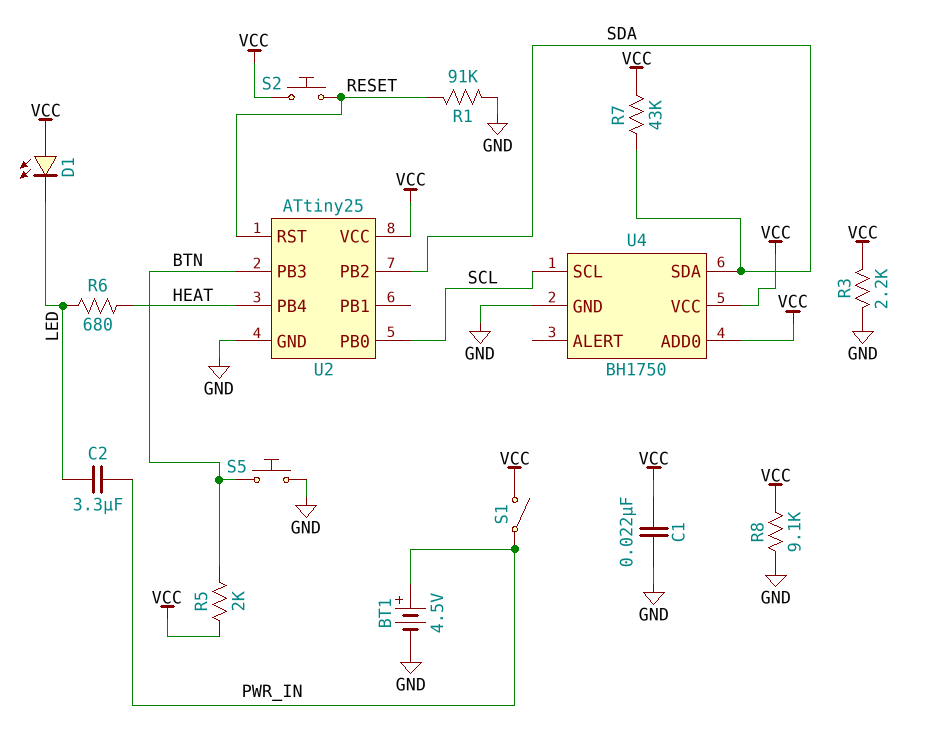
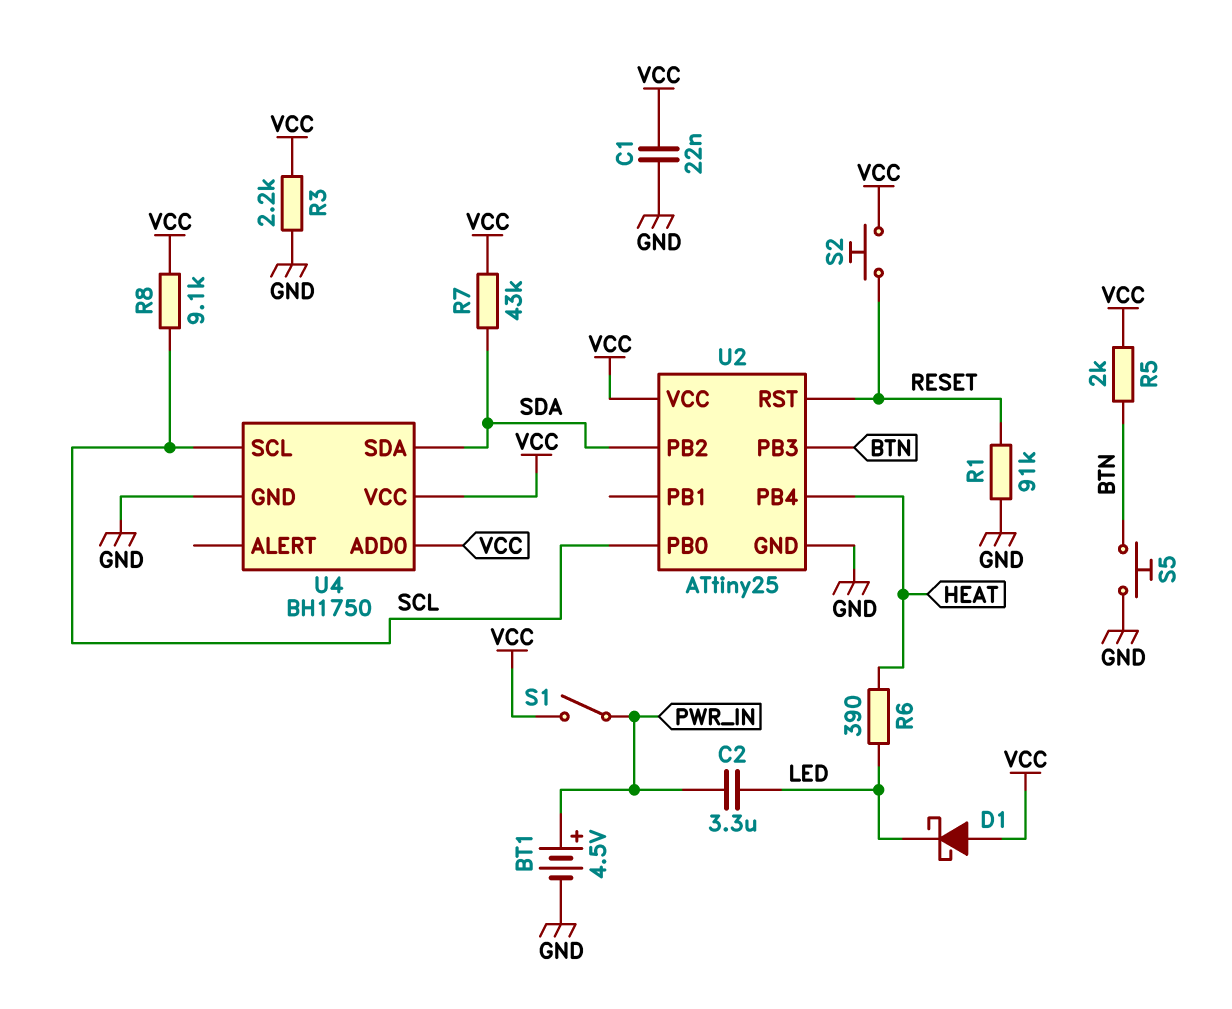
D1: LED (A VCC, K LED) -> schottky (A VCC, K LED)
R6: 680 (HEAT, LED) -> 390 (HEAT, LED)
R8: 9.1k (GND, VCC) -> 9.1k (SCL, VCC)

